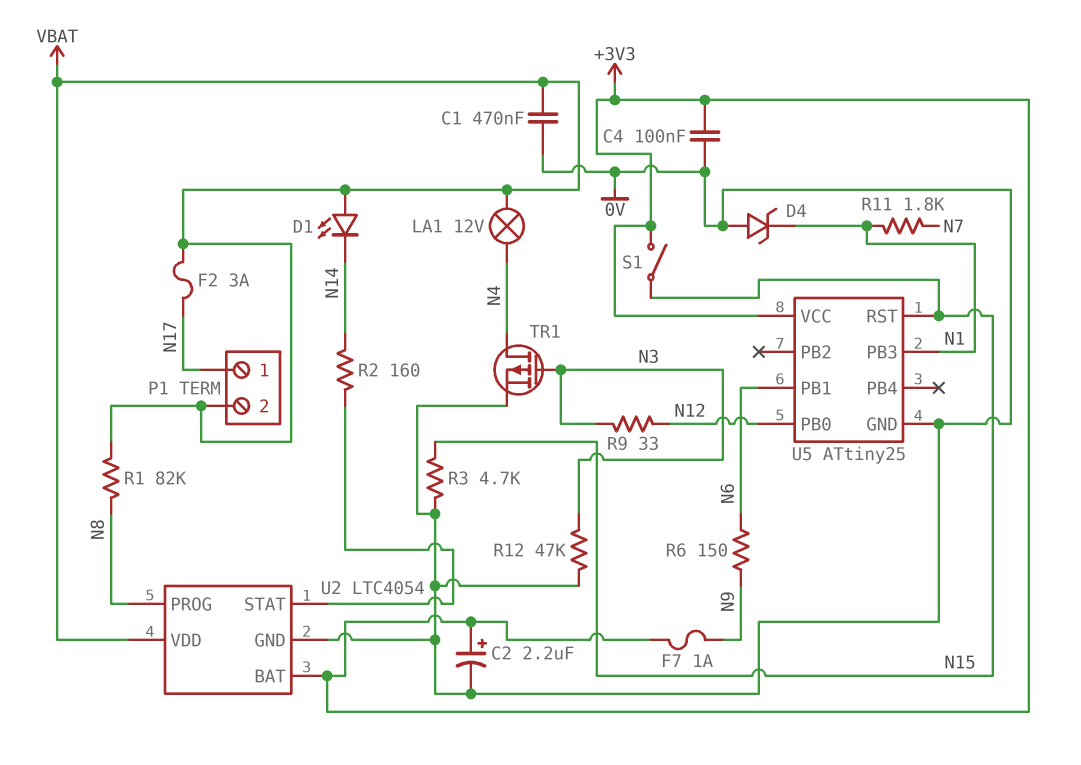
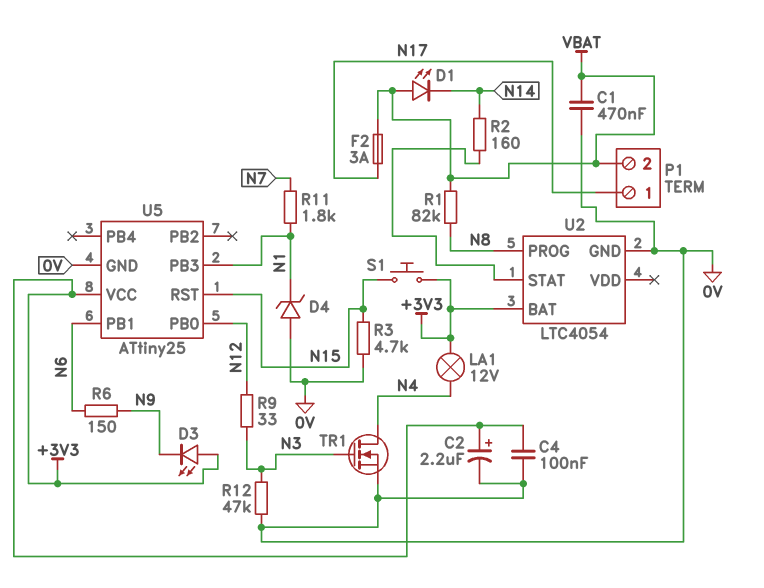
D3: none -> LED (A +3V3, K N9)
F7: 1A (+3V3, N9) -> none
LA1: lamp 12V (N4, VBAT) -> lamp 12V (+3V3, N4)
S1: switch (+3V3, N15) -> button (+3V3, N15)
TR1: PMOS (G N3, D N4, S 0V) -> NMOS (G N3, D N4, S 0V)
U2 pin VDD: VBAT -> none

